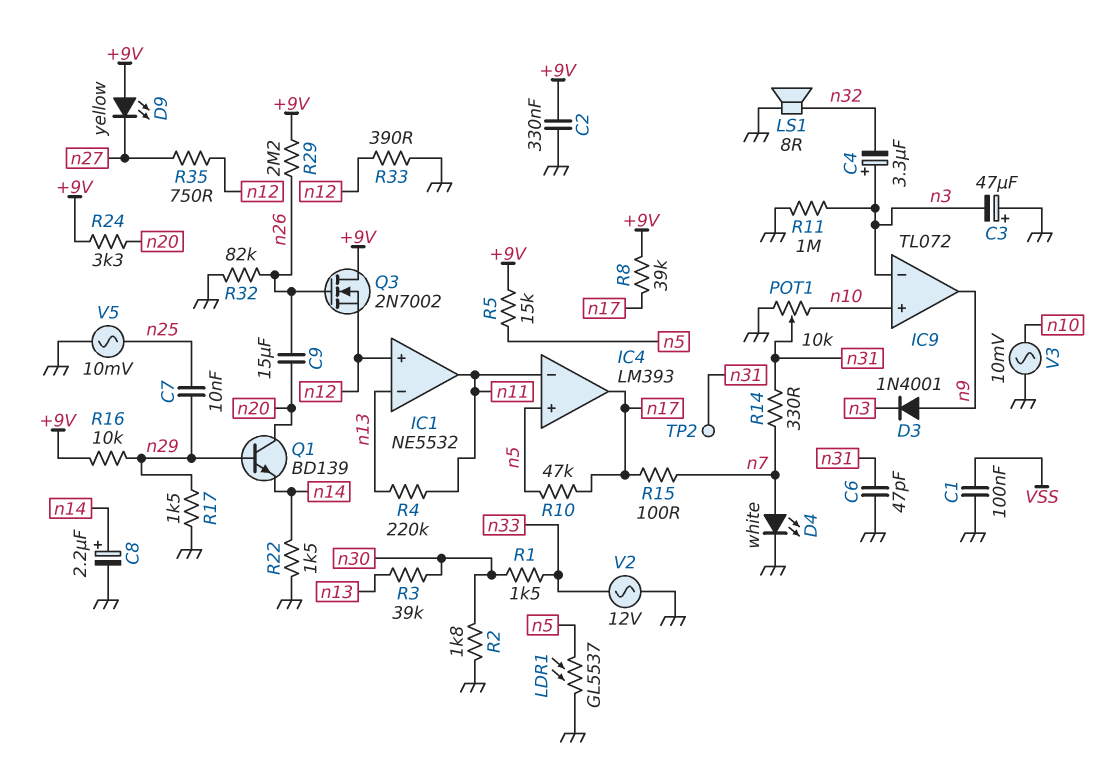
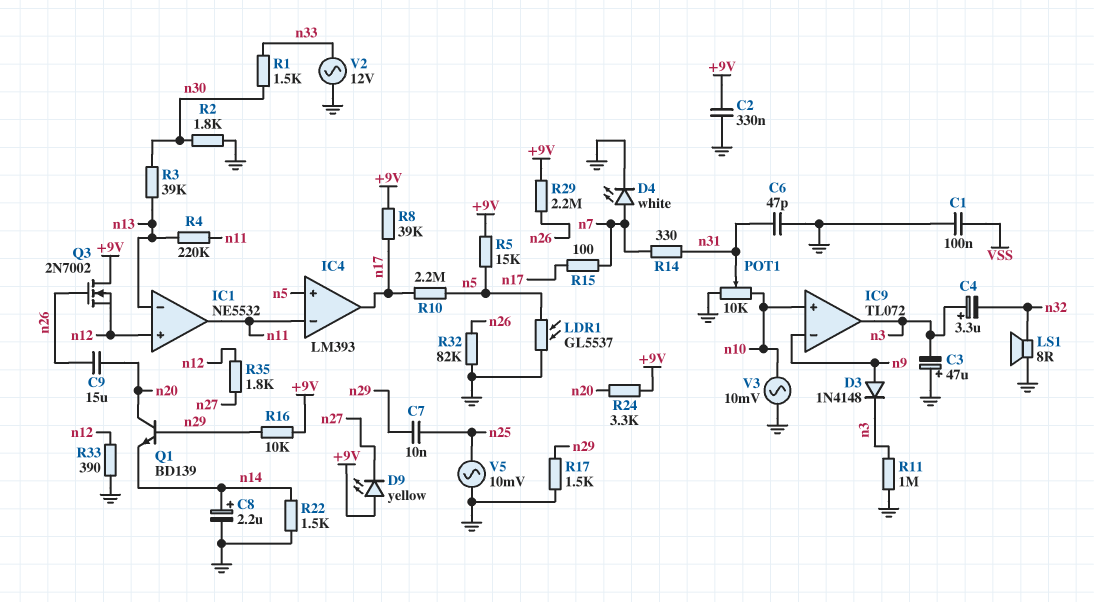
D3: diode 1N4001 (A n9, K n3) -> diode 1N4148 (A n9, K n3)
IC9 pin in-: n3 -> n9
IC9 pin out: n9 -> n3
R10: 47k (n5, n17) -> 2.2M (n5, n17)
R35: 750 (n12, n27) -> 1.8k (n12, n27)
TP2: test point (n31) -> none

